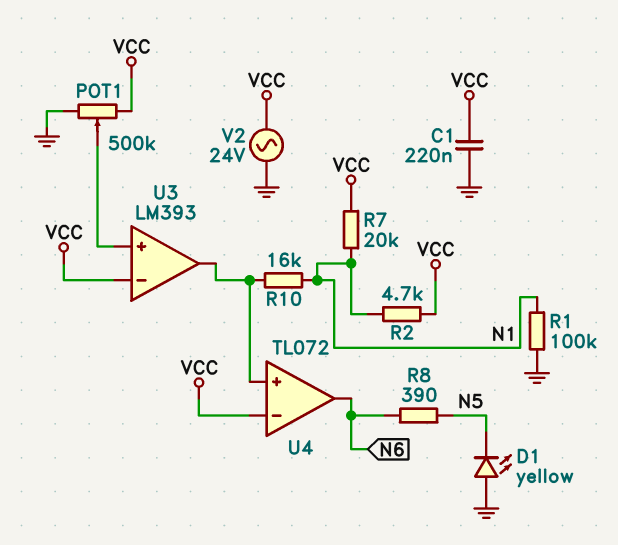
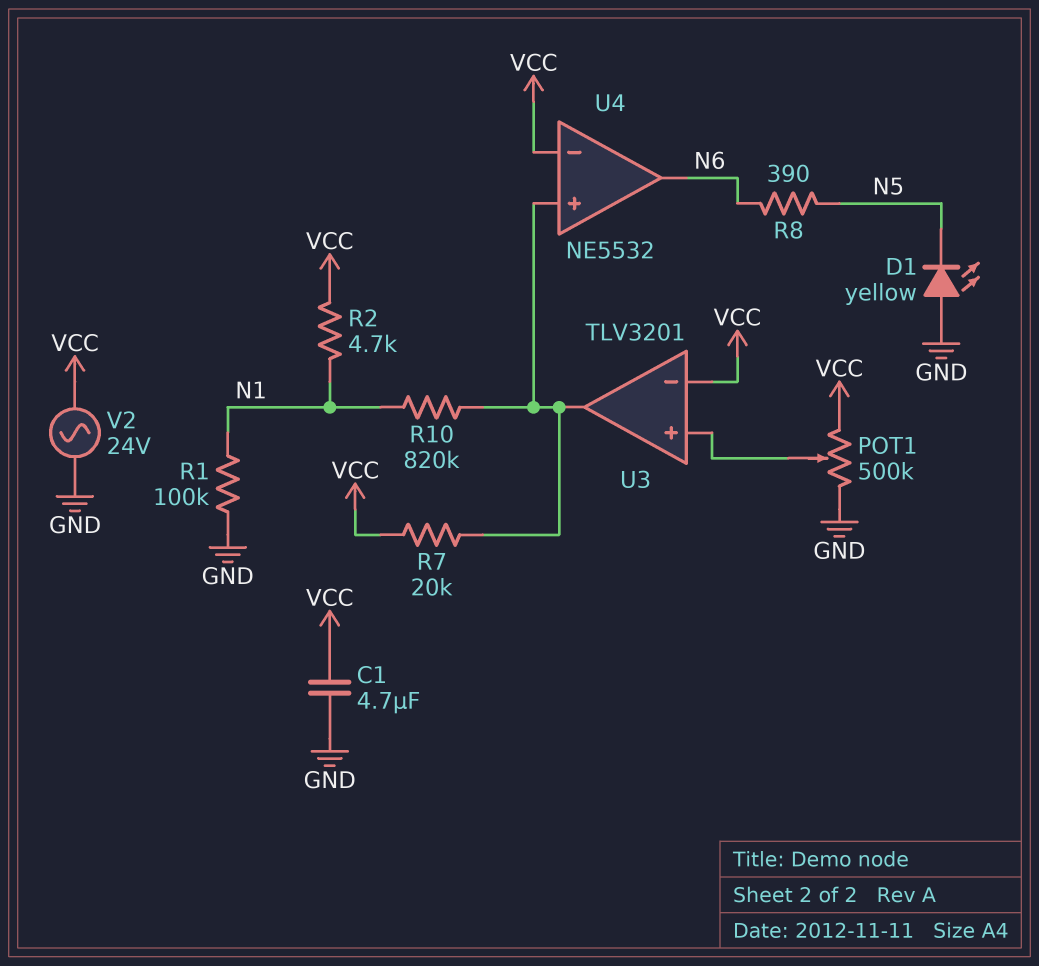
C1: 220nF (GND, VCC) -> 4.7uF (GND, VCC)
R7: 20k (N1, VCC) -> 20k (U3/out, VCC)
R10: 16k (N1, U3/out) -> 820k (N1, U3/out)
U3: LM393 -> TLV3201
U4: TL072 -> NE5532

